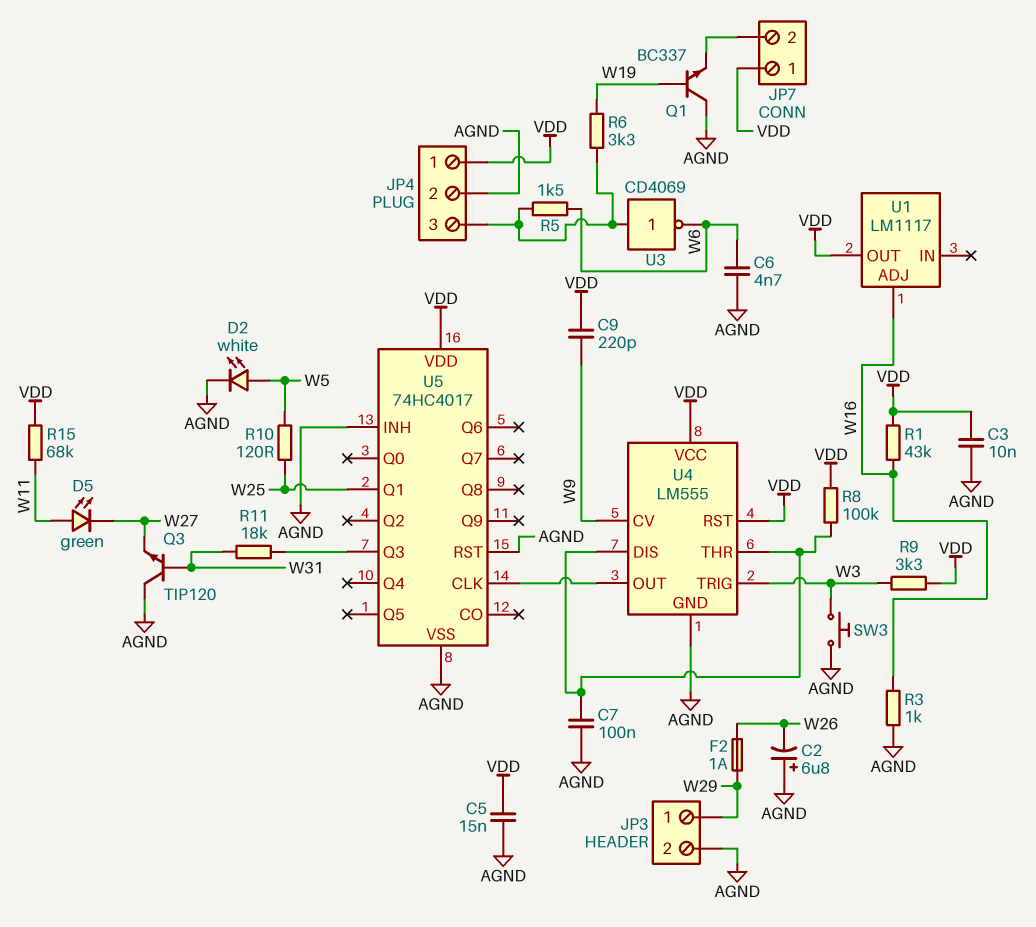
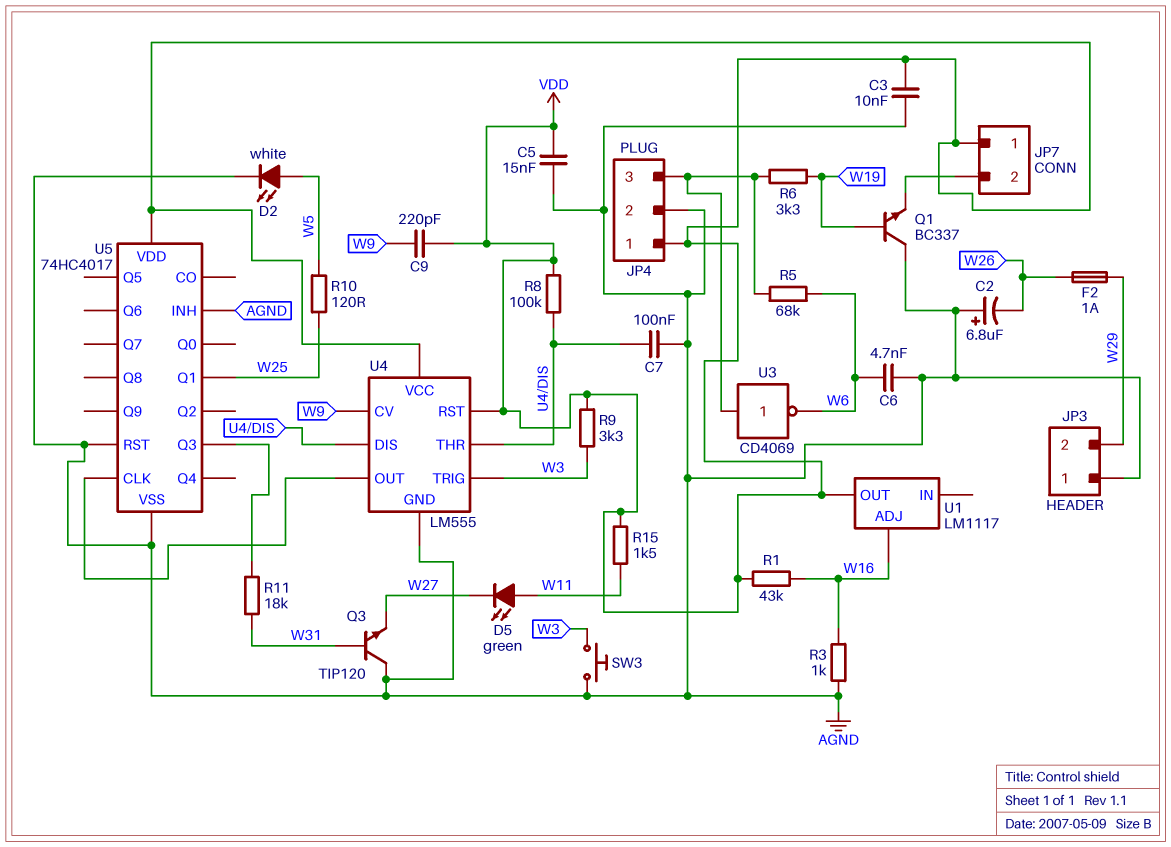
JP3 pin 1: W29 -> AGND
JP3 pin 2: AGND -> W29
R5: 1.5k (JP4/3, W6) -> 68k (JP4/3, W6)
R15: 68k (VDD, W11) -> 1.5k (VDD, W11)

